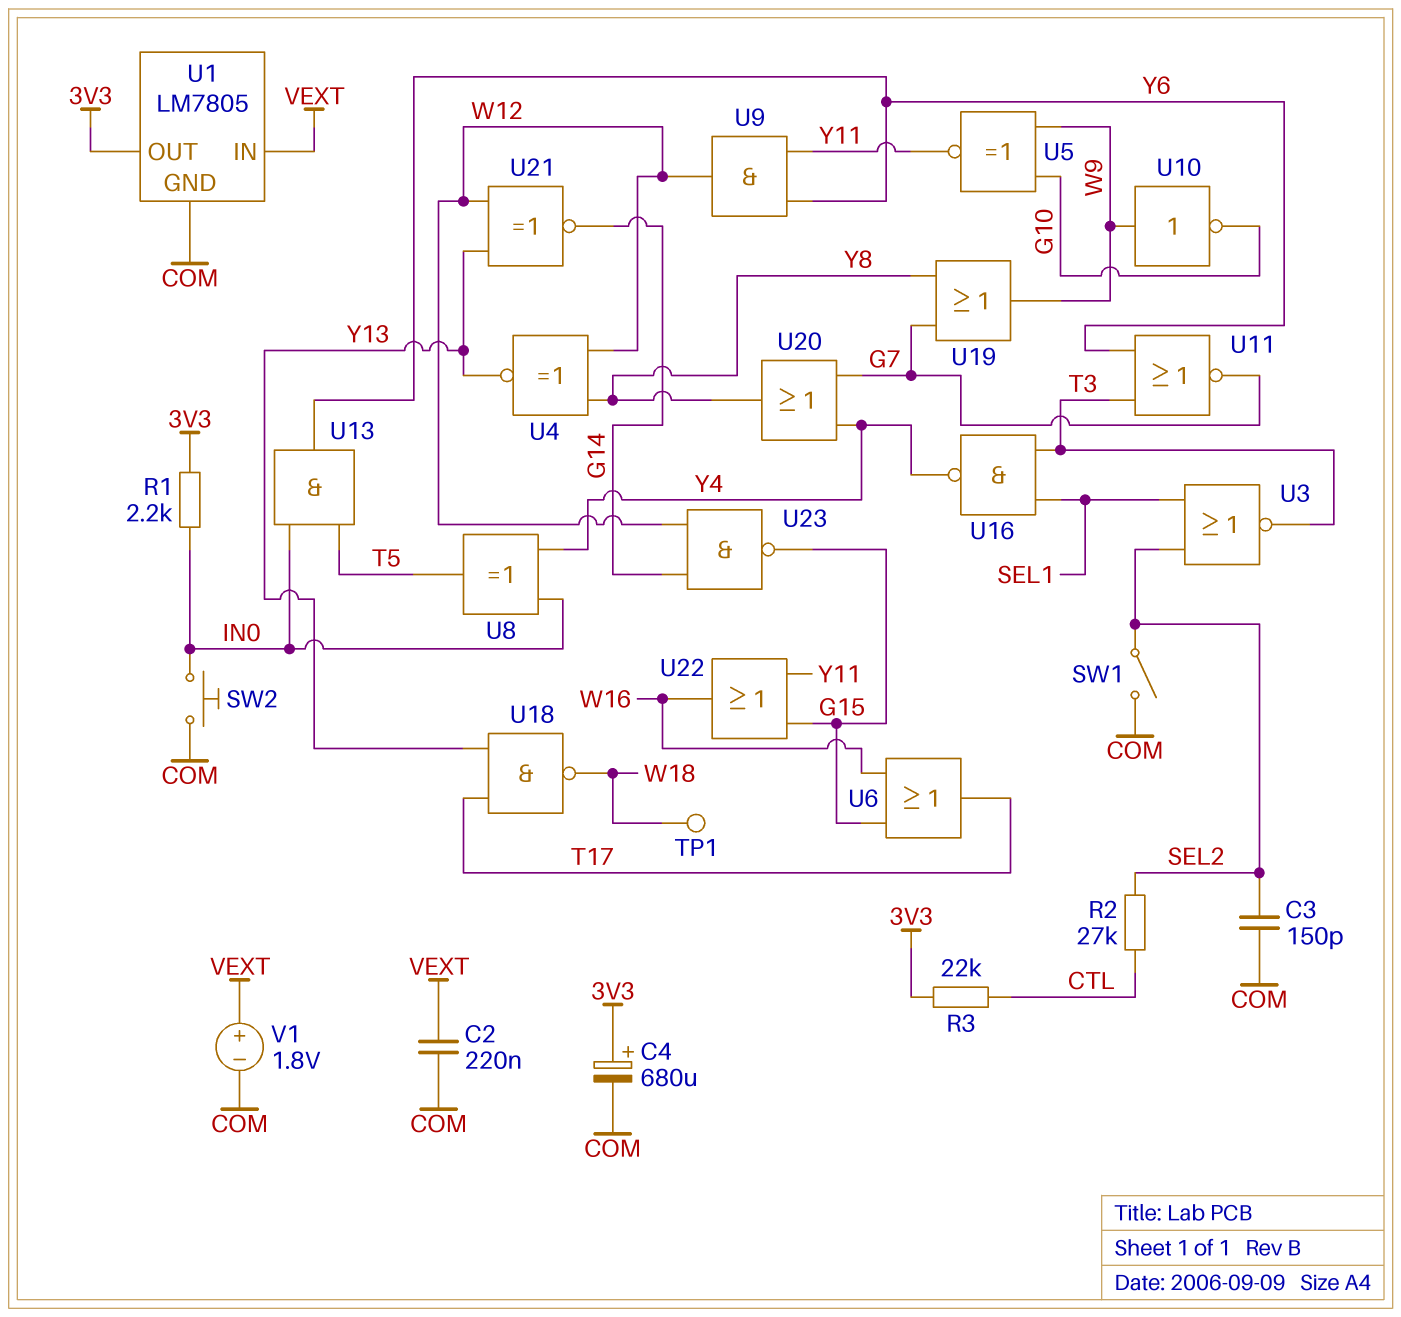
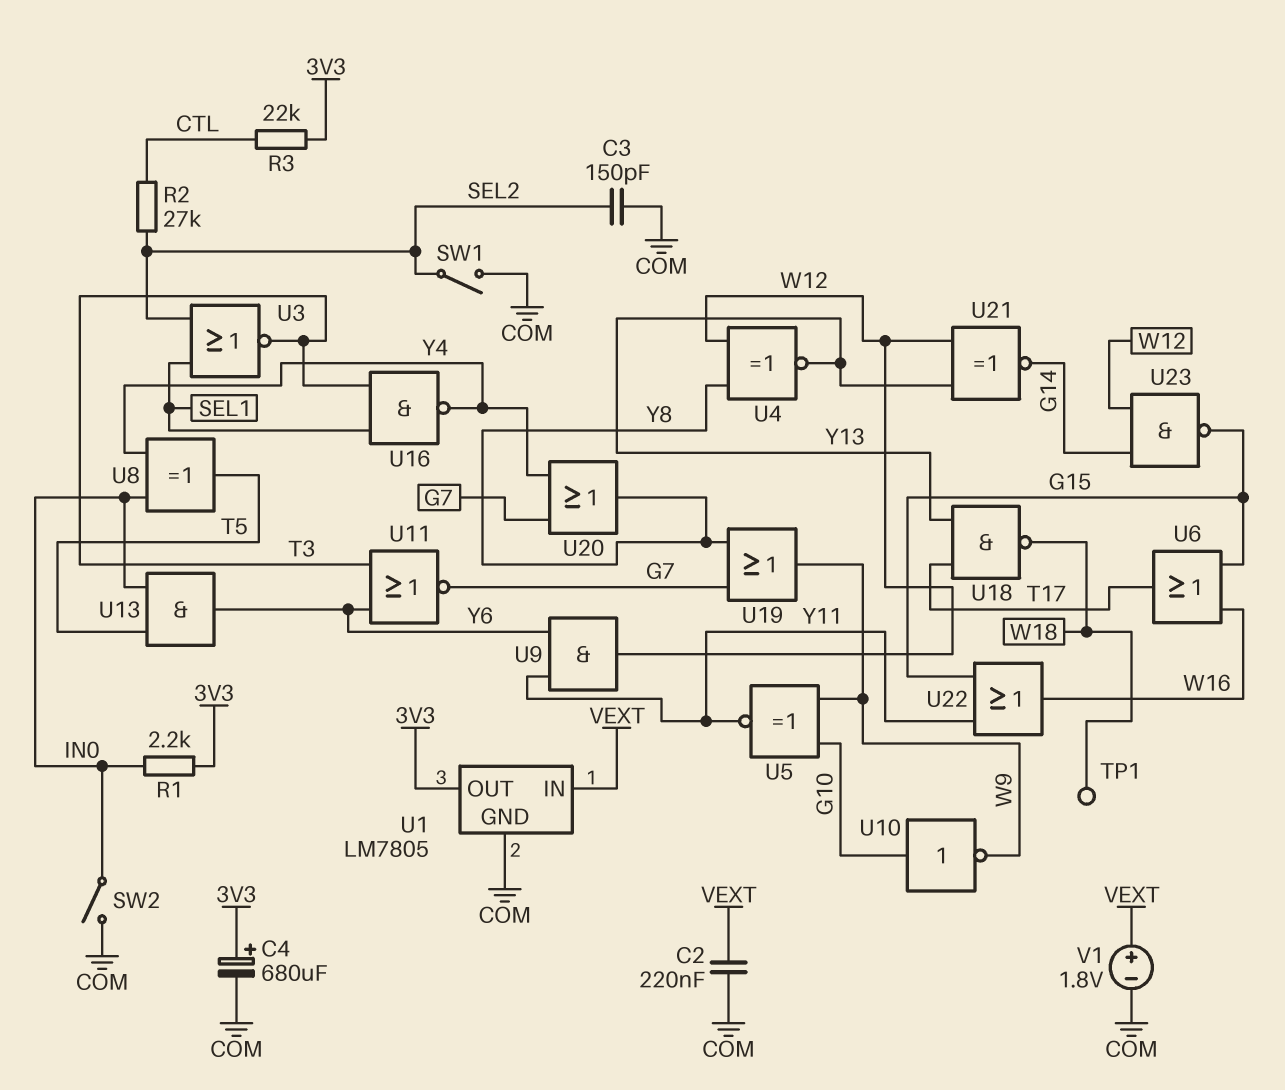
SW2: button (COM, IN0) -> switch (COM, IN0)
U10: NOT (in W9, out G10) -> NOT (in G10, out W9)

